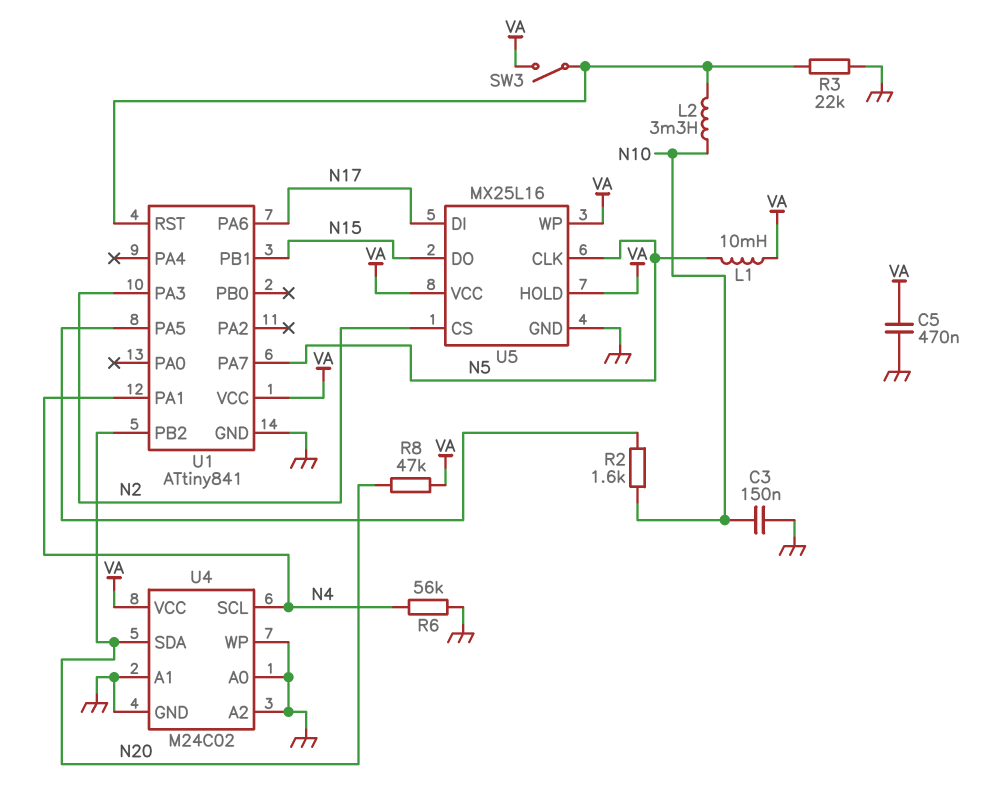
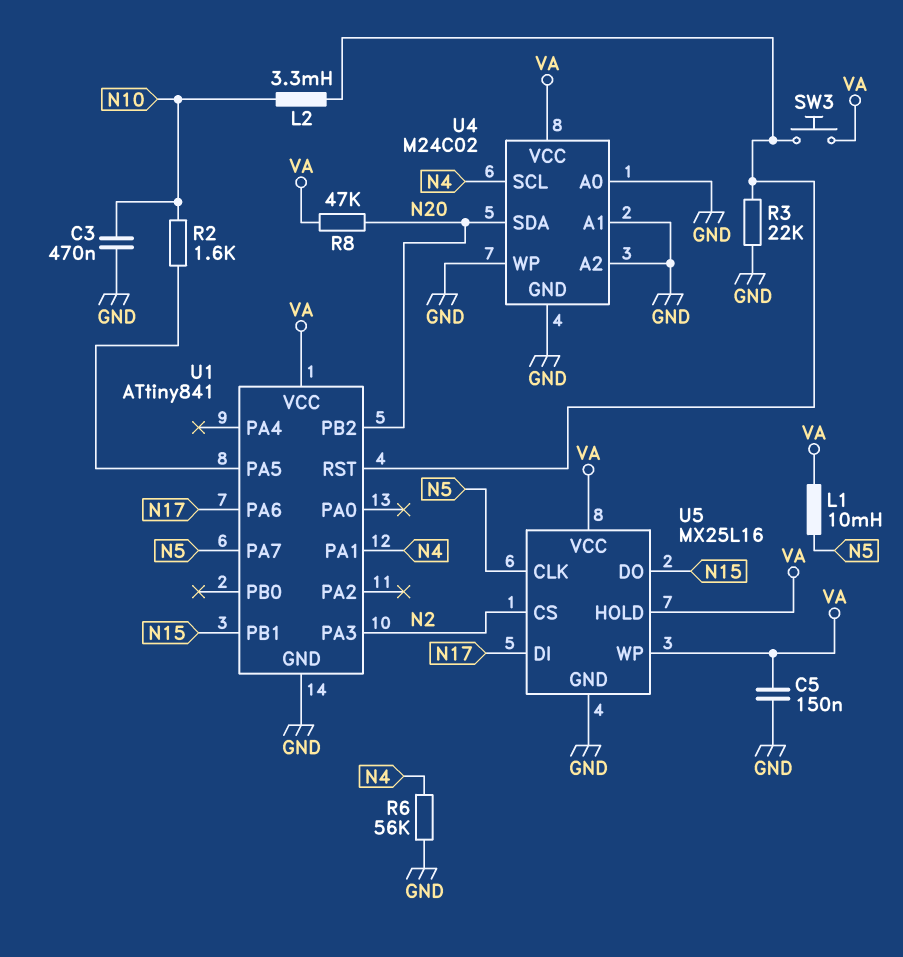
C3: 150nF (GND, N10) -> 470nF (GND, N10)
C5: 470nF (GND, VA) -> 150nF (GND, VA)
SW3: switch (U1/RST, VA) -> button (U1/RST, VA)

